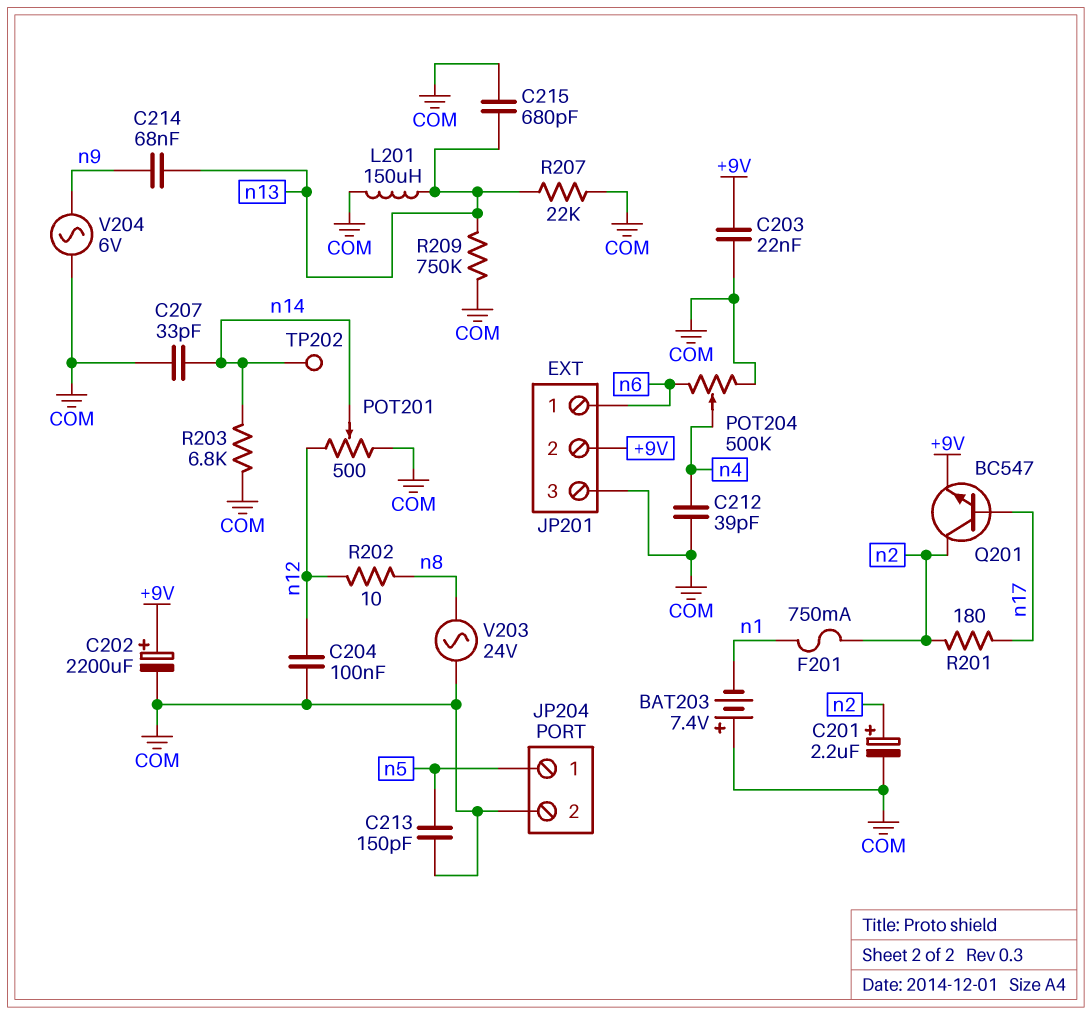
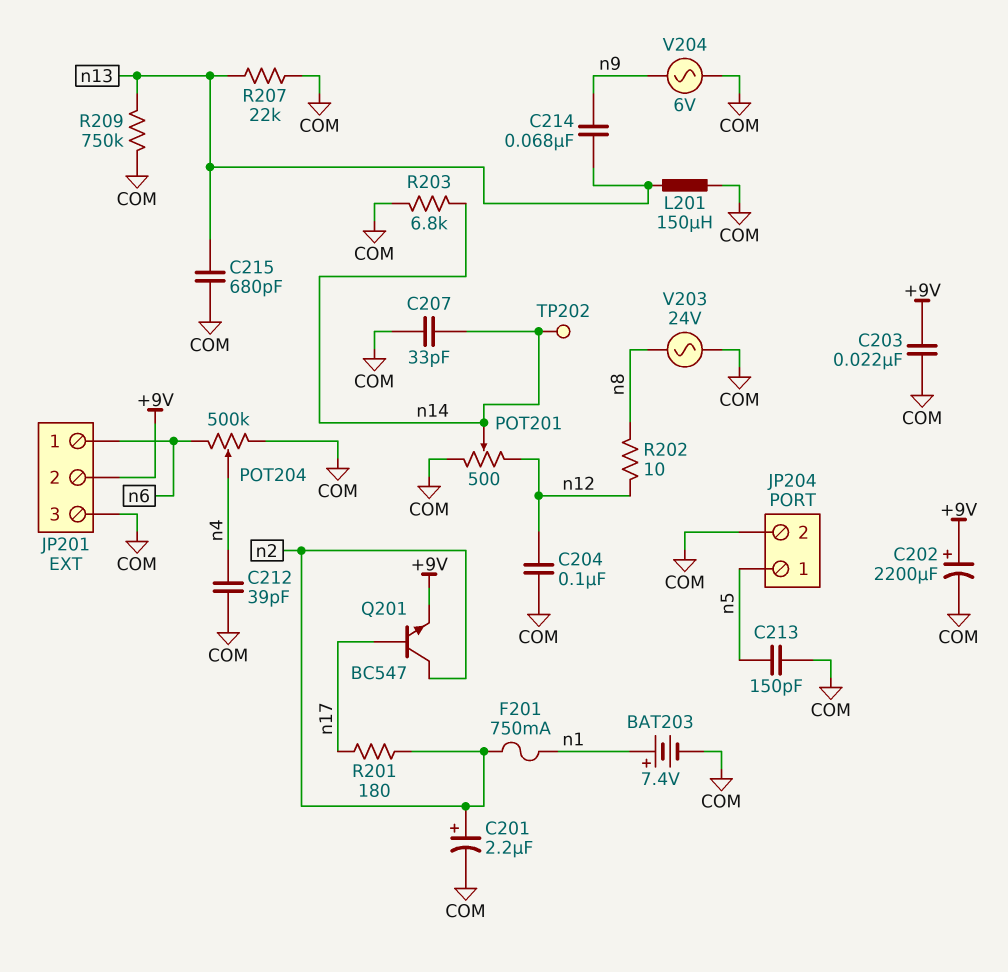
BAT203: 7.4V (plus COM, minus n1) -> 7.4V (plus n1, minus COM)

